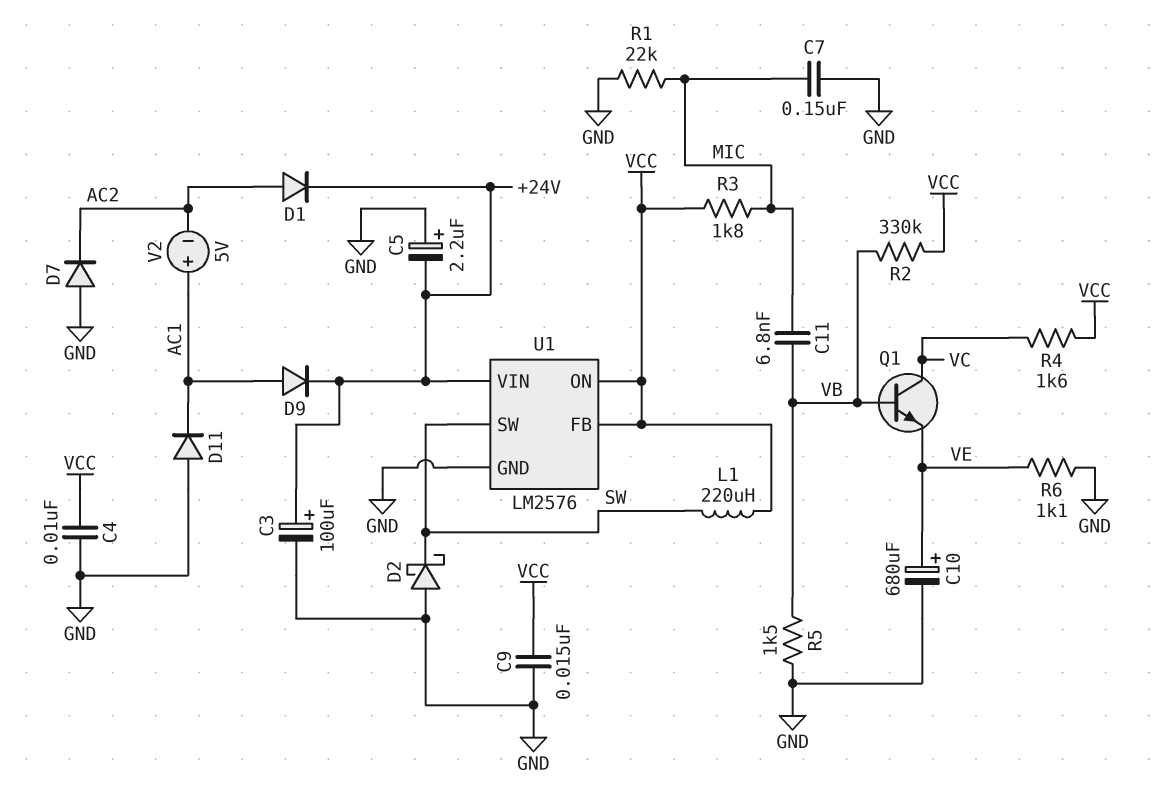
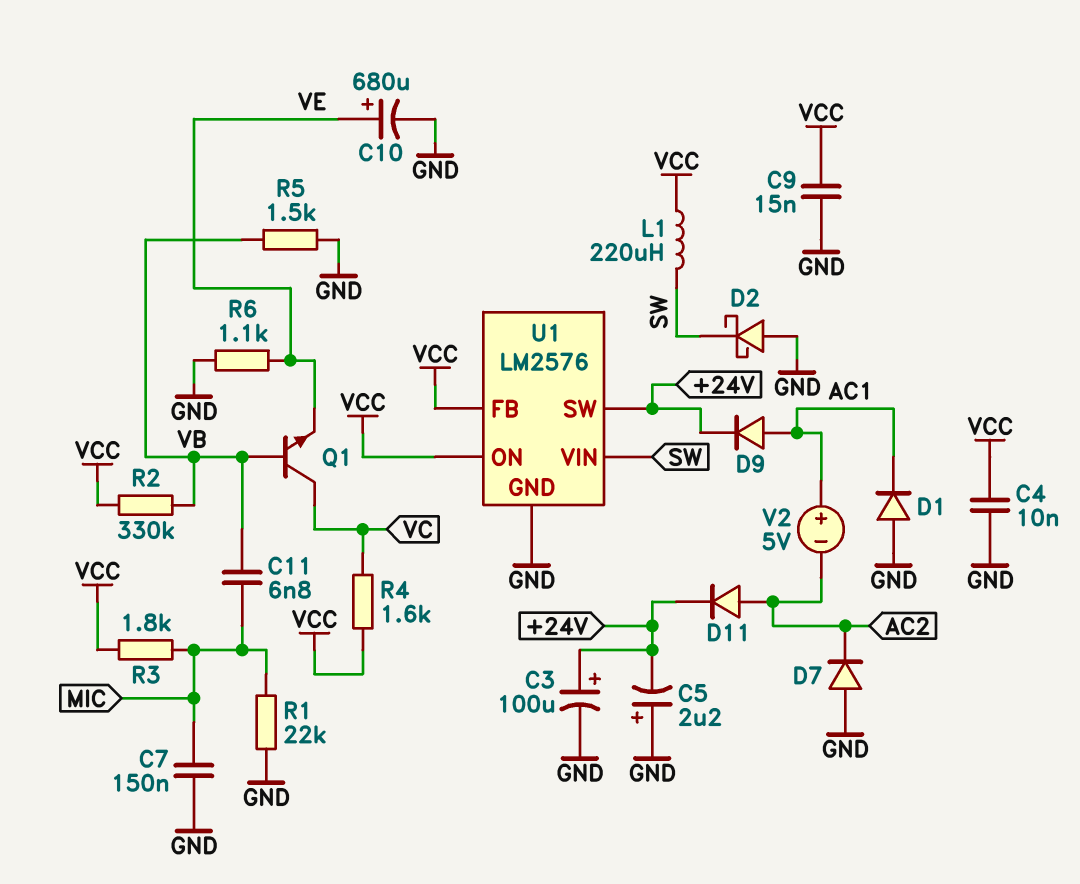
D1: diode (A AC2, K +24V) -> diode (A GND, K AC1)
D11: diode (A GND, K AC1) -> diode (A AC2, K +24V)
U1 pin SW: SW -> +24V
U1 pin VIN: +24V -> SW

